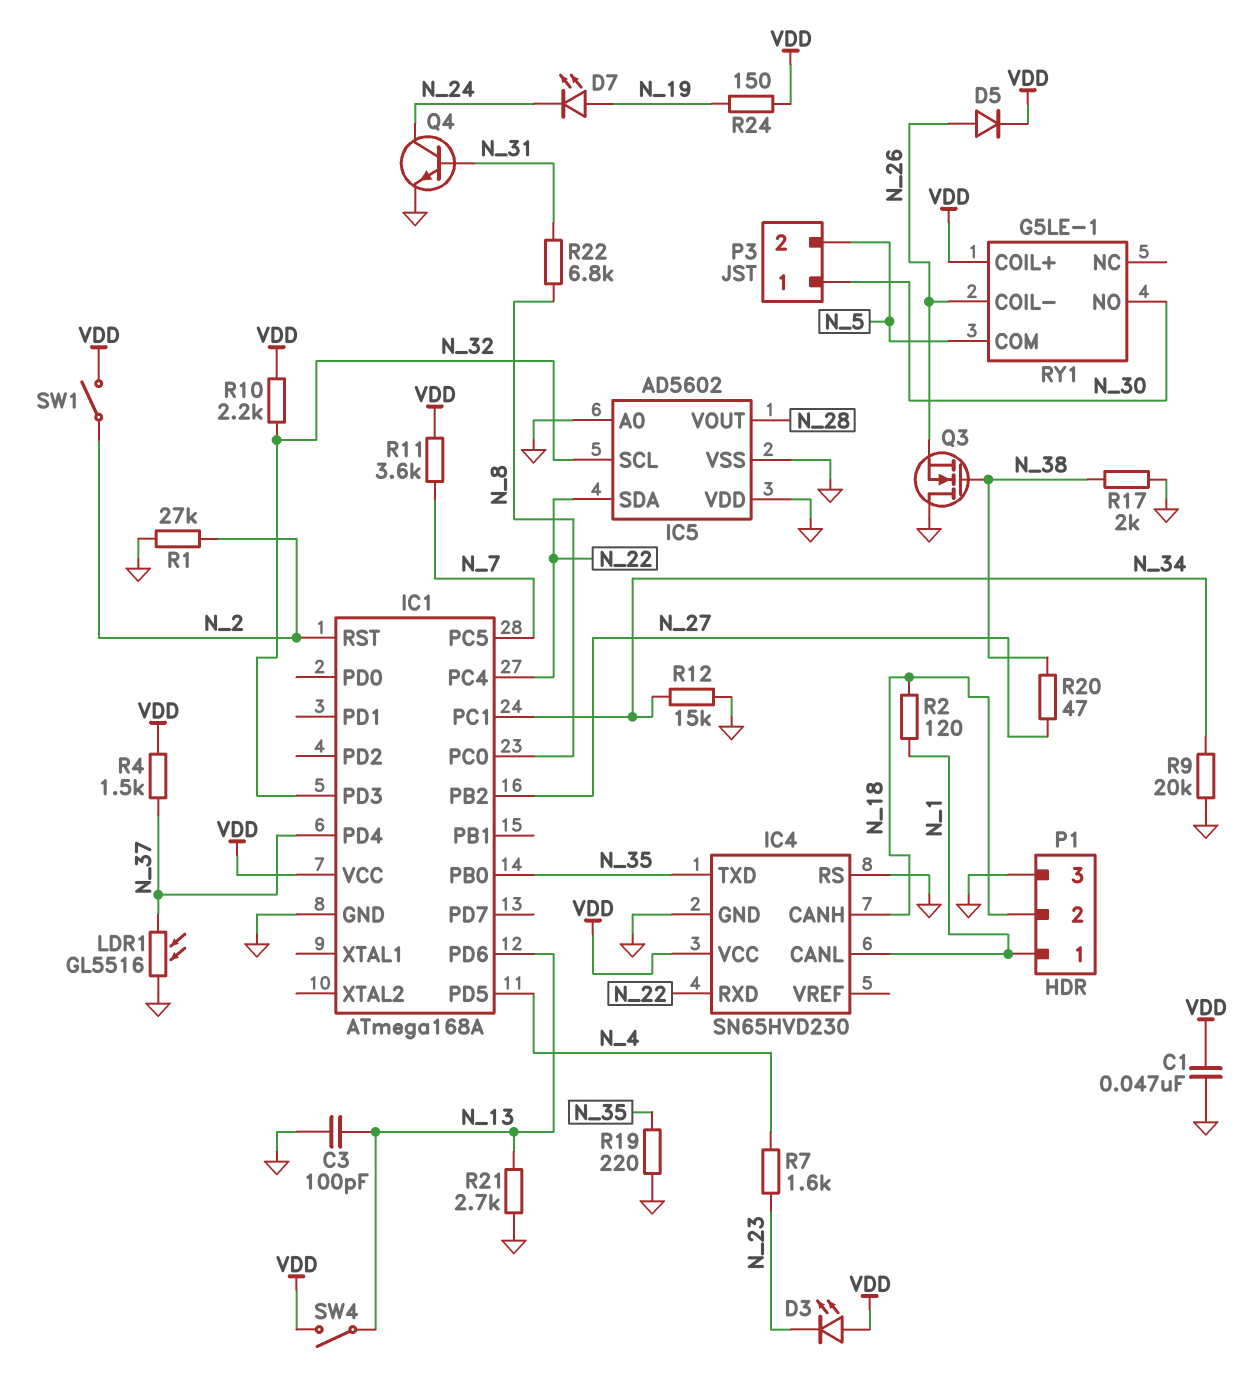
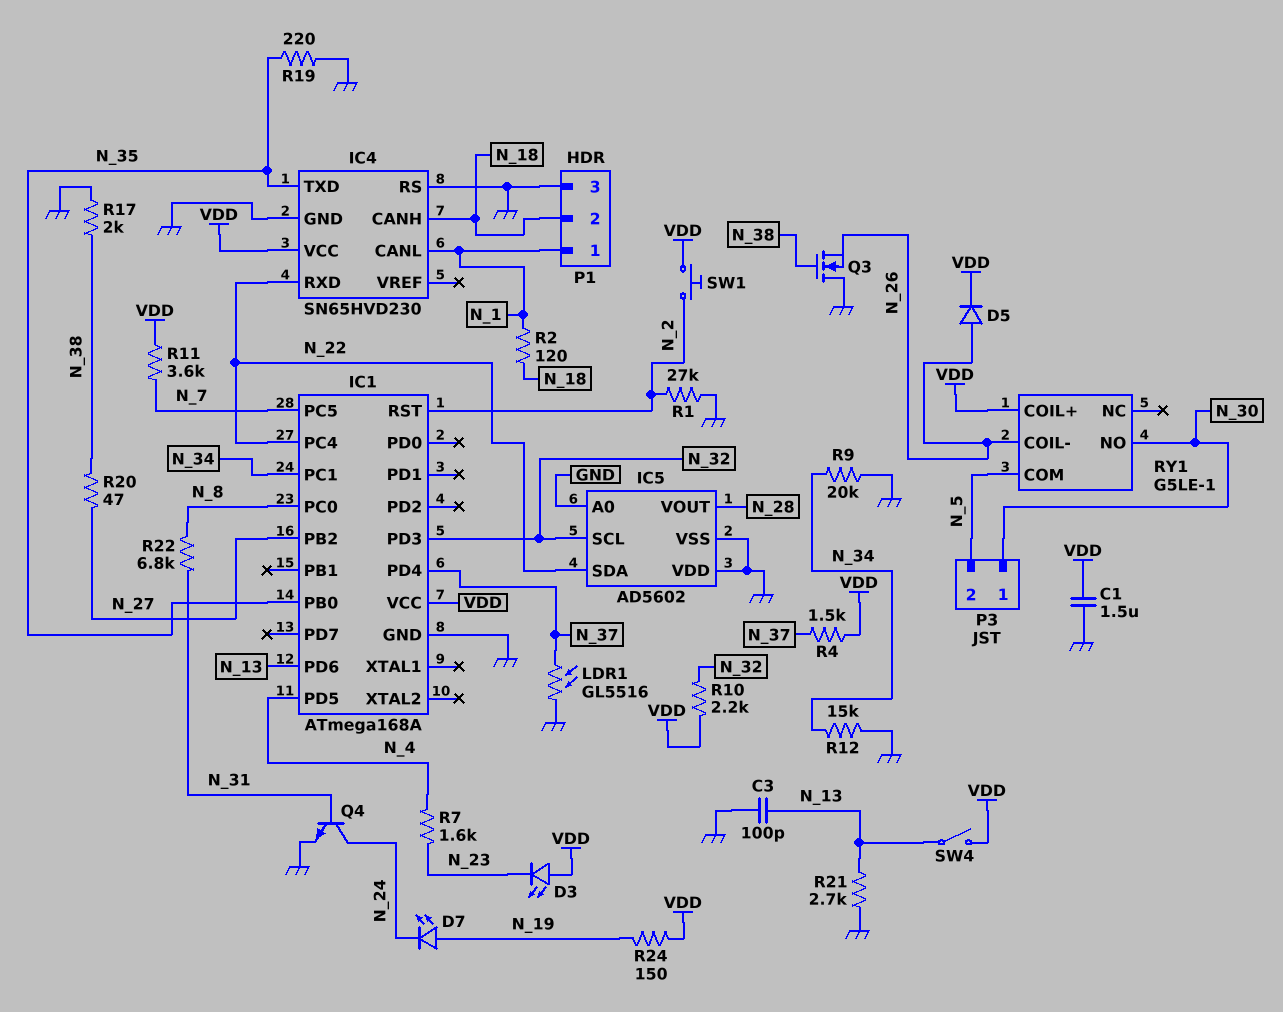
C1: 47nF (GND, VDD) -> 1.5uF (GND, VDD)
SW1: switch (N_2, VDD) -> button (N_2, VDD)

